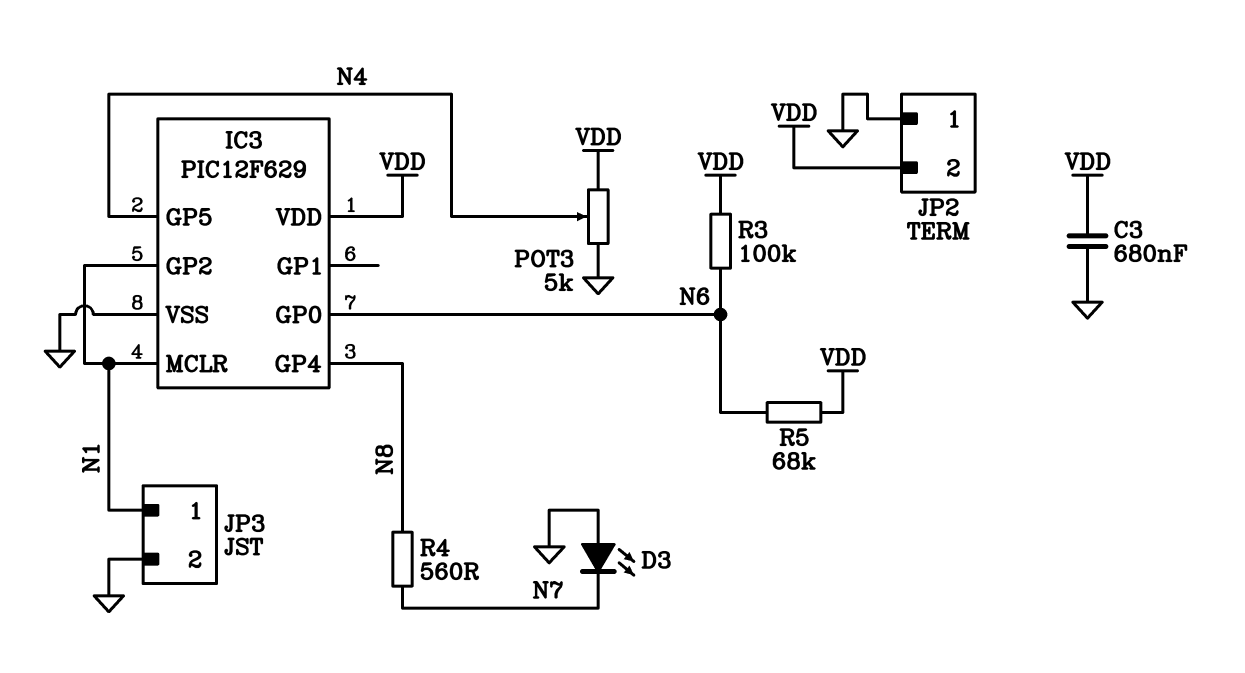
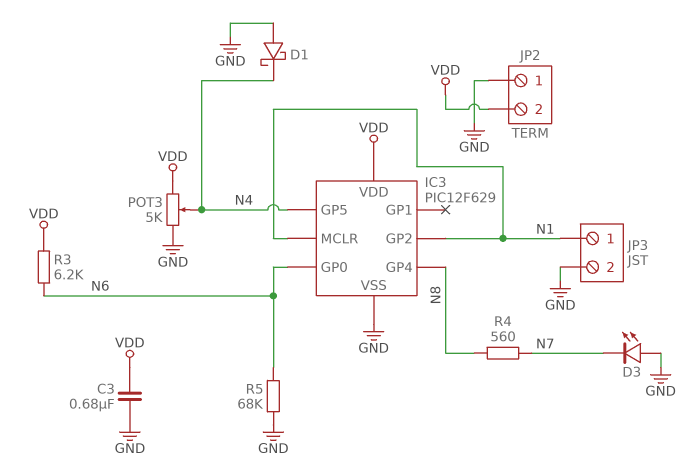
D1: none -> schottky (A GND, K N4)
R3: 100k (N6, VDD) -> 6.2k (N6, VDD)
R5: 68k (N6, VDD) -> 68k (GND, N6)

